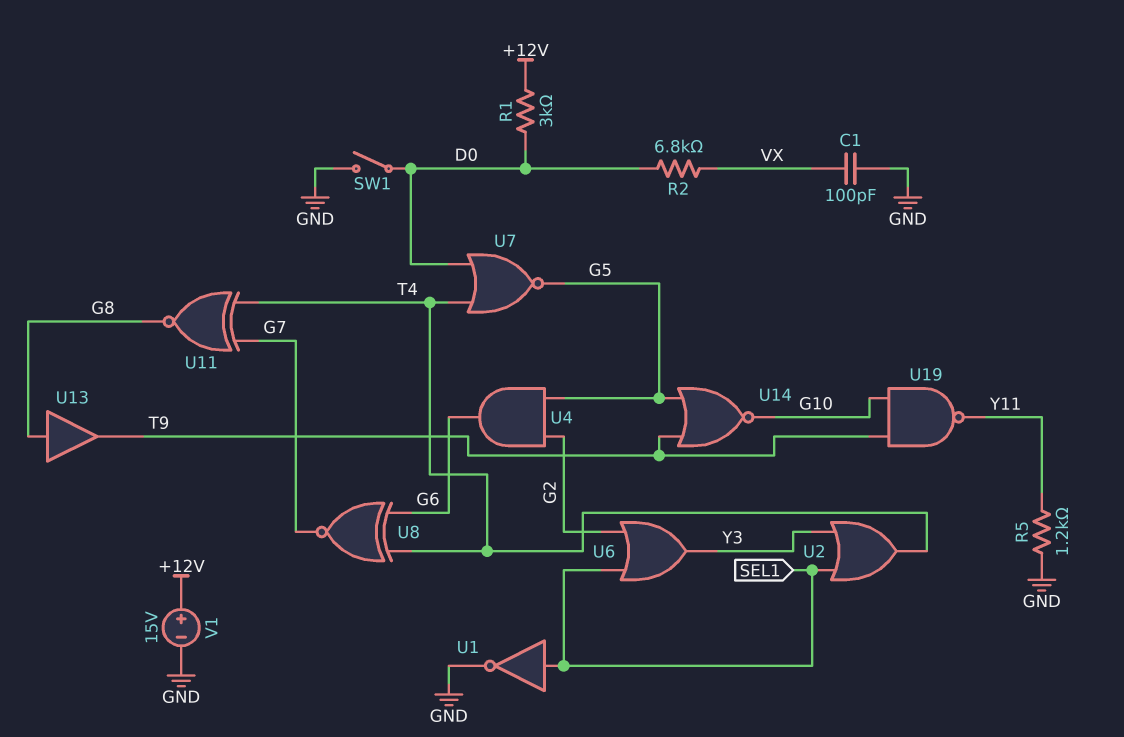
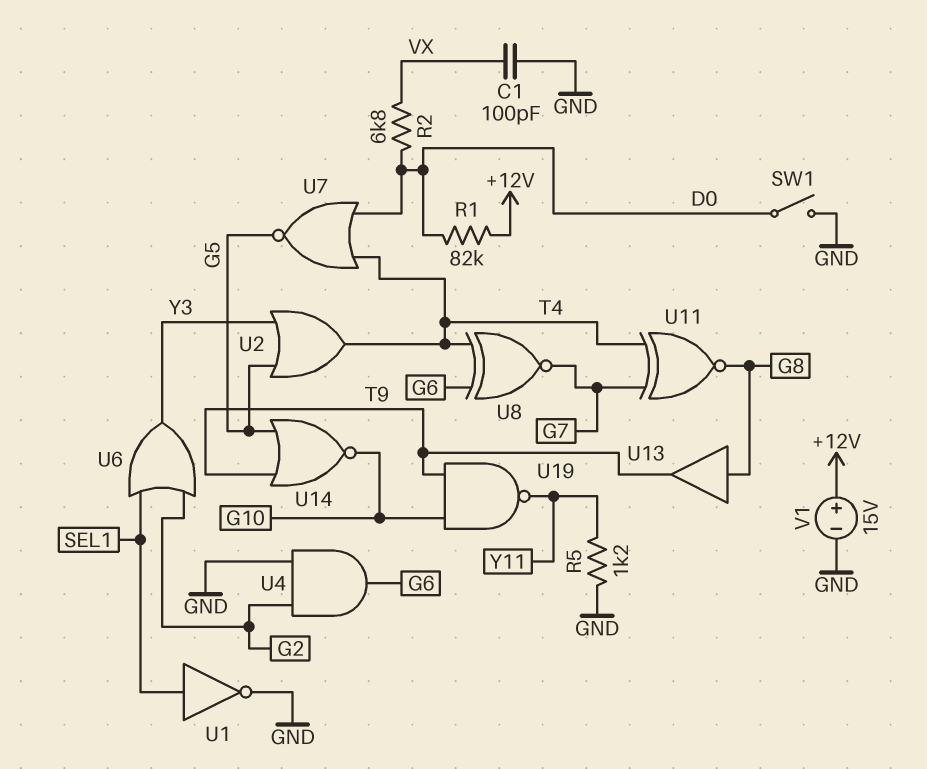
R1: 3k (+12V, D0) -> 82k (+12V, D0)
U2: OR (in SEL1, in Y3, out T4) -> OR (in G5, in Y3, out T4)
U4: AND (in G2, in G5, out G6) -> AND (in G2, in GND, out G6)

